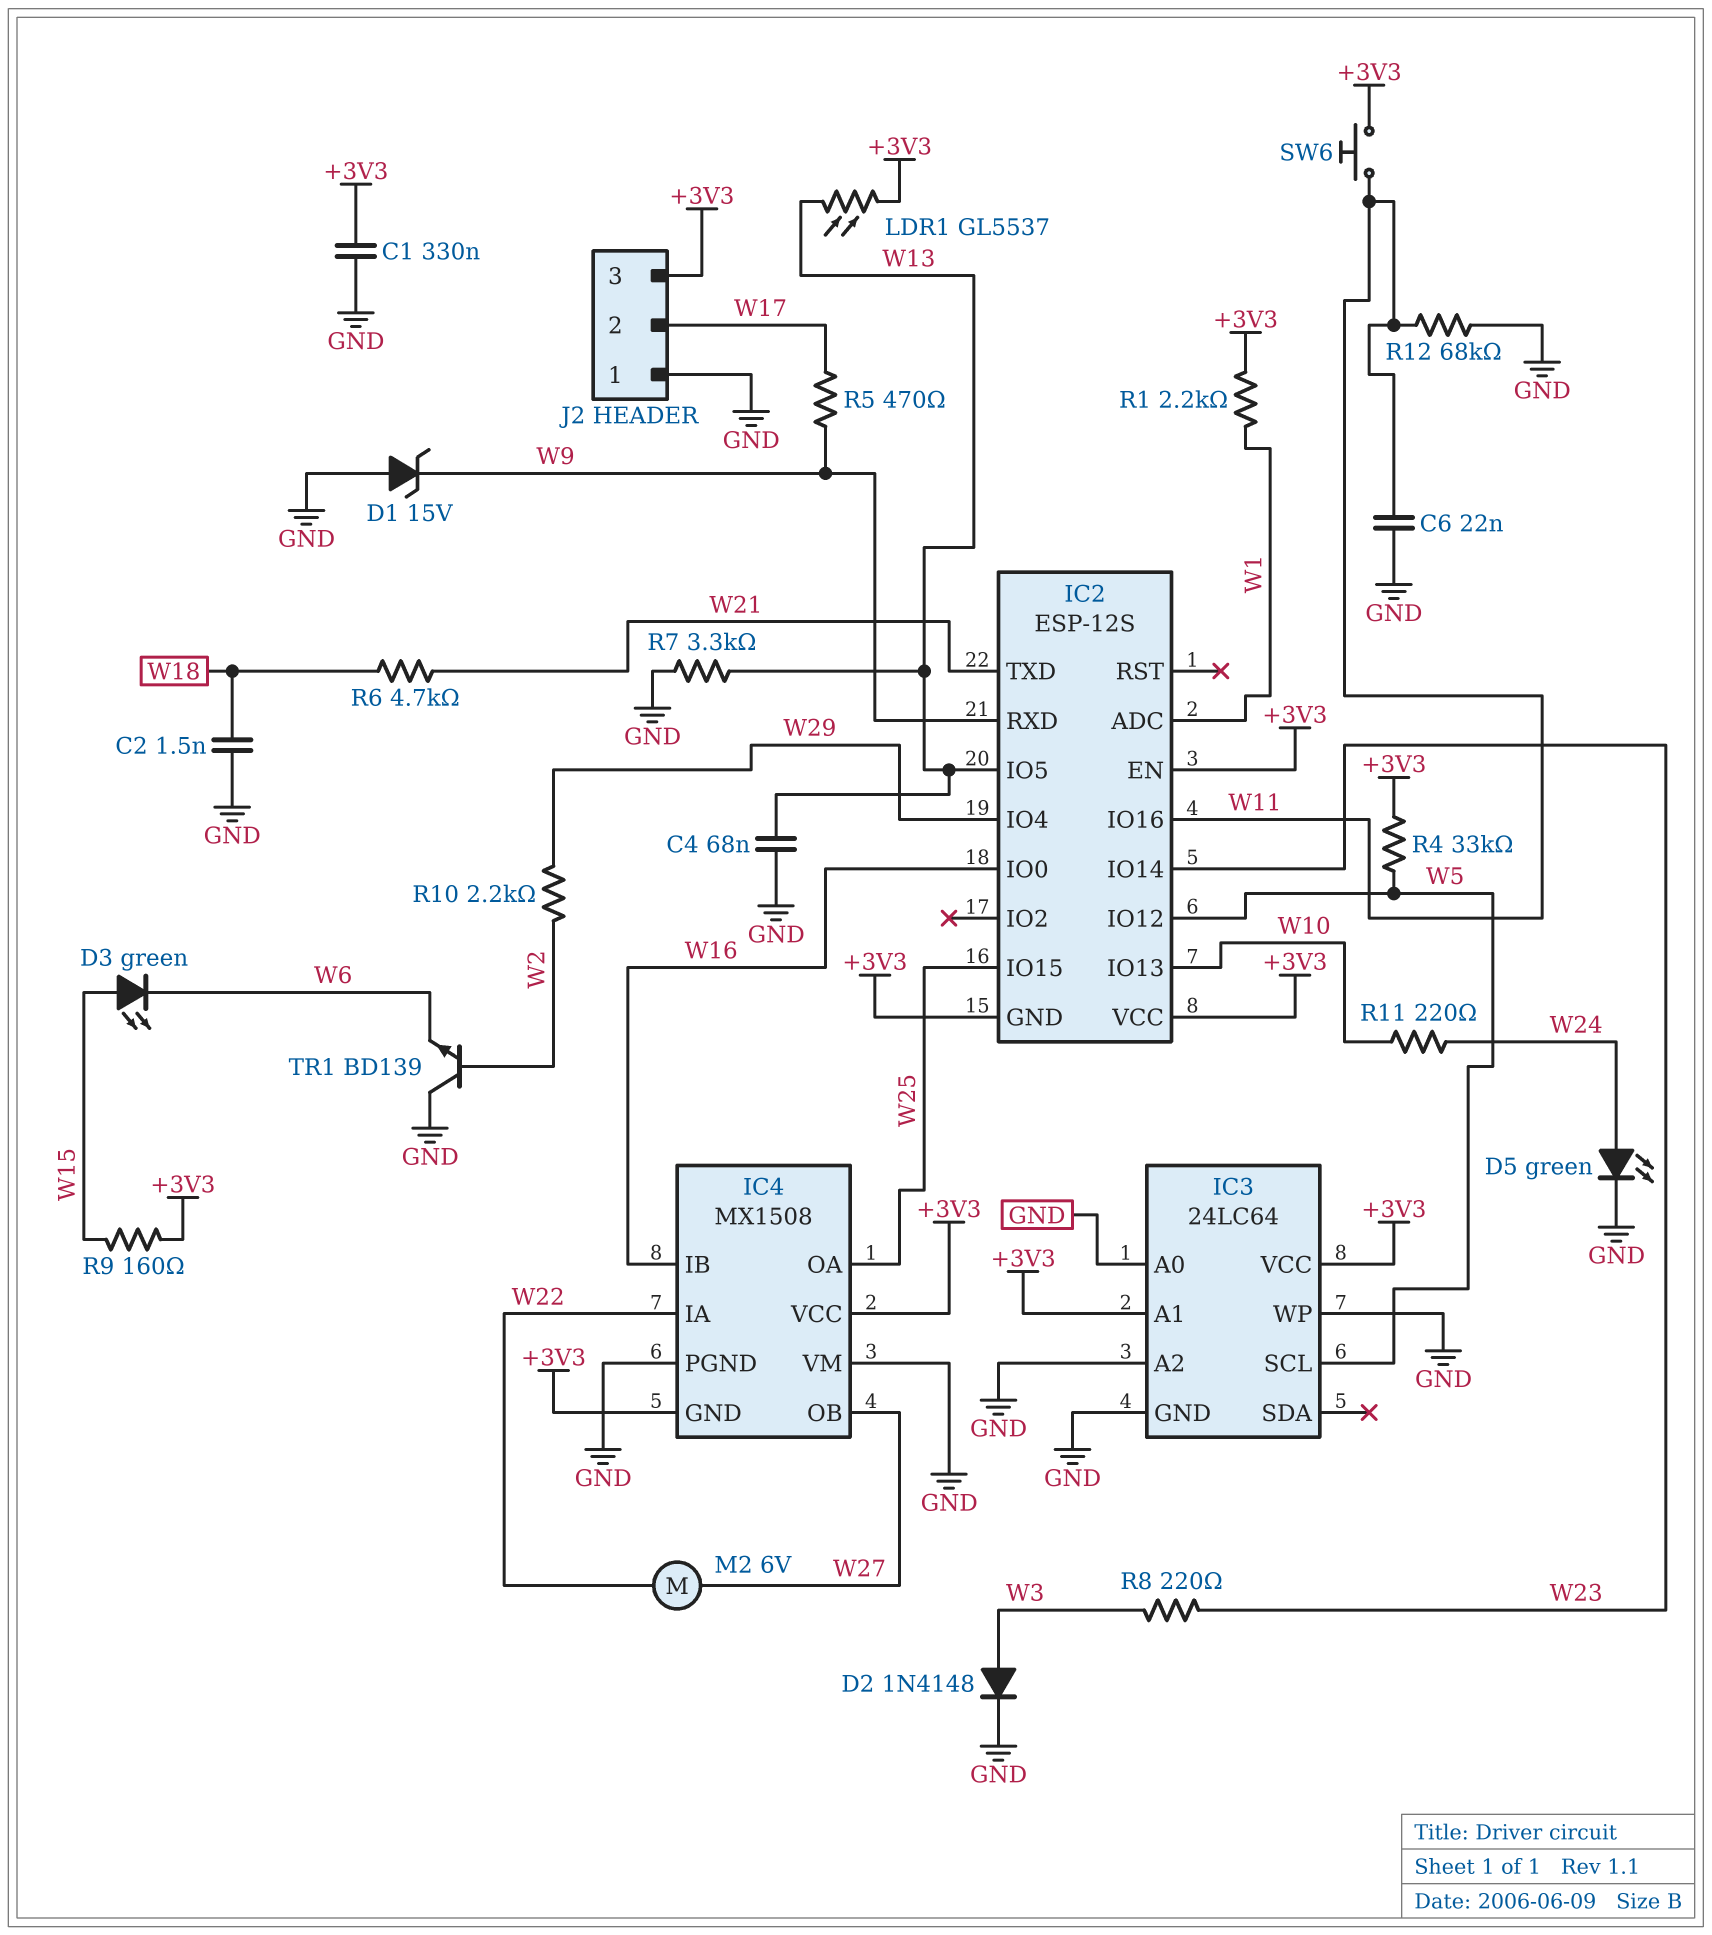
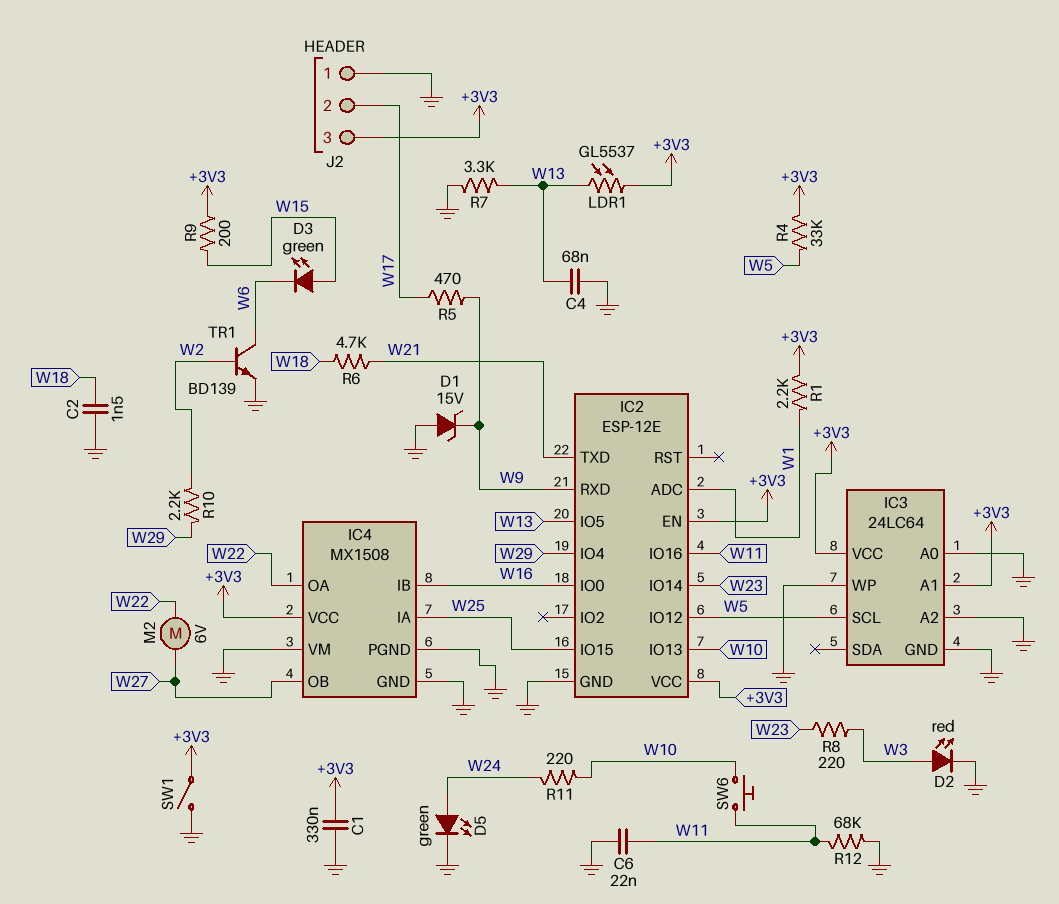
D2: diode 1N4148 (A W3, K GND) -> LED red (A W3, K GND)
IC2: ESP-12S -> ESP-12E
IC2 pin GND: +3V3 -> GND
IC4 pin GND: +3V3 -> GND
IC4 pin IA: W22 -> W25
IC4 pin OA: W25 -> W22
R9: 160 (+3V3, W15) -> 200 (+3V3, W15)
SW1: none -> switch (+3V3, GND)
SW6: button (+3V3, W11) -> button (W10, W11)
TR1: NPN BD139 (B W2, C GND, E W6) -> NPN BD139 (B W2, C W6, E GND)

